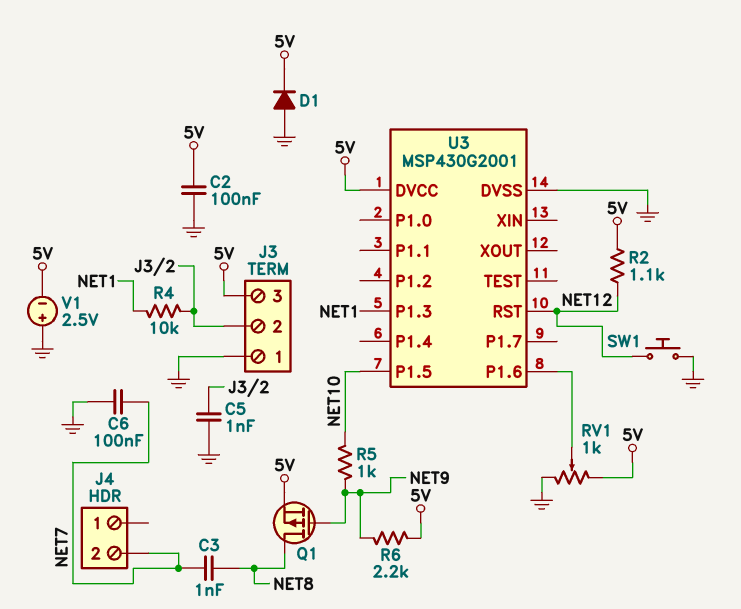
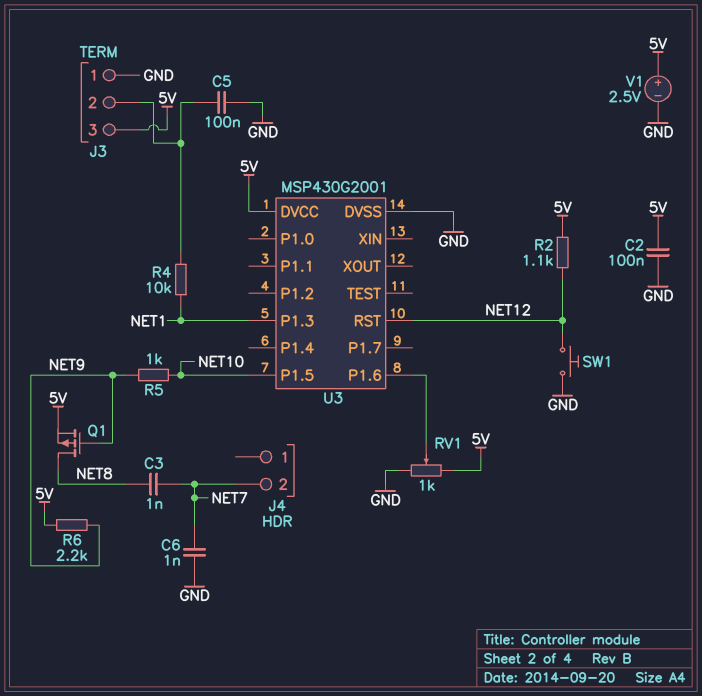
C5: 1nF (GND, J3/2) -> 100nF (GND, J3/2)
C6: 100nF (GND, NET7) -> 1nF (GND, NET7)
D1: diode (A GND, K 5V) -> none
V1: 2.5V (plus GND, minus 5V) -> 2.5V (plus 5V, minus GND)

